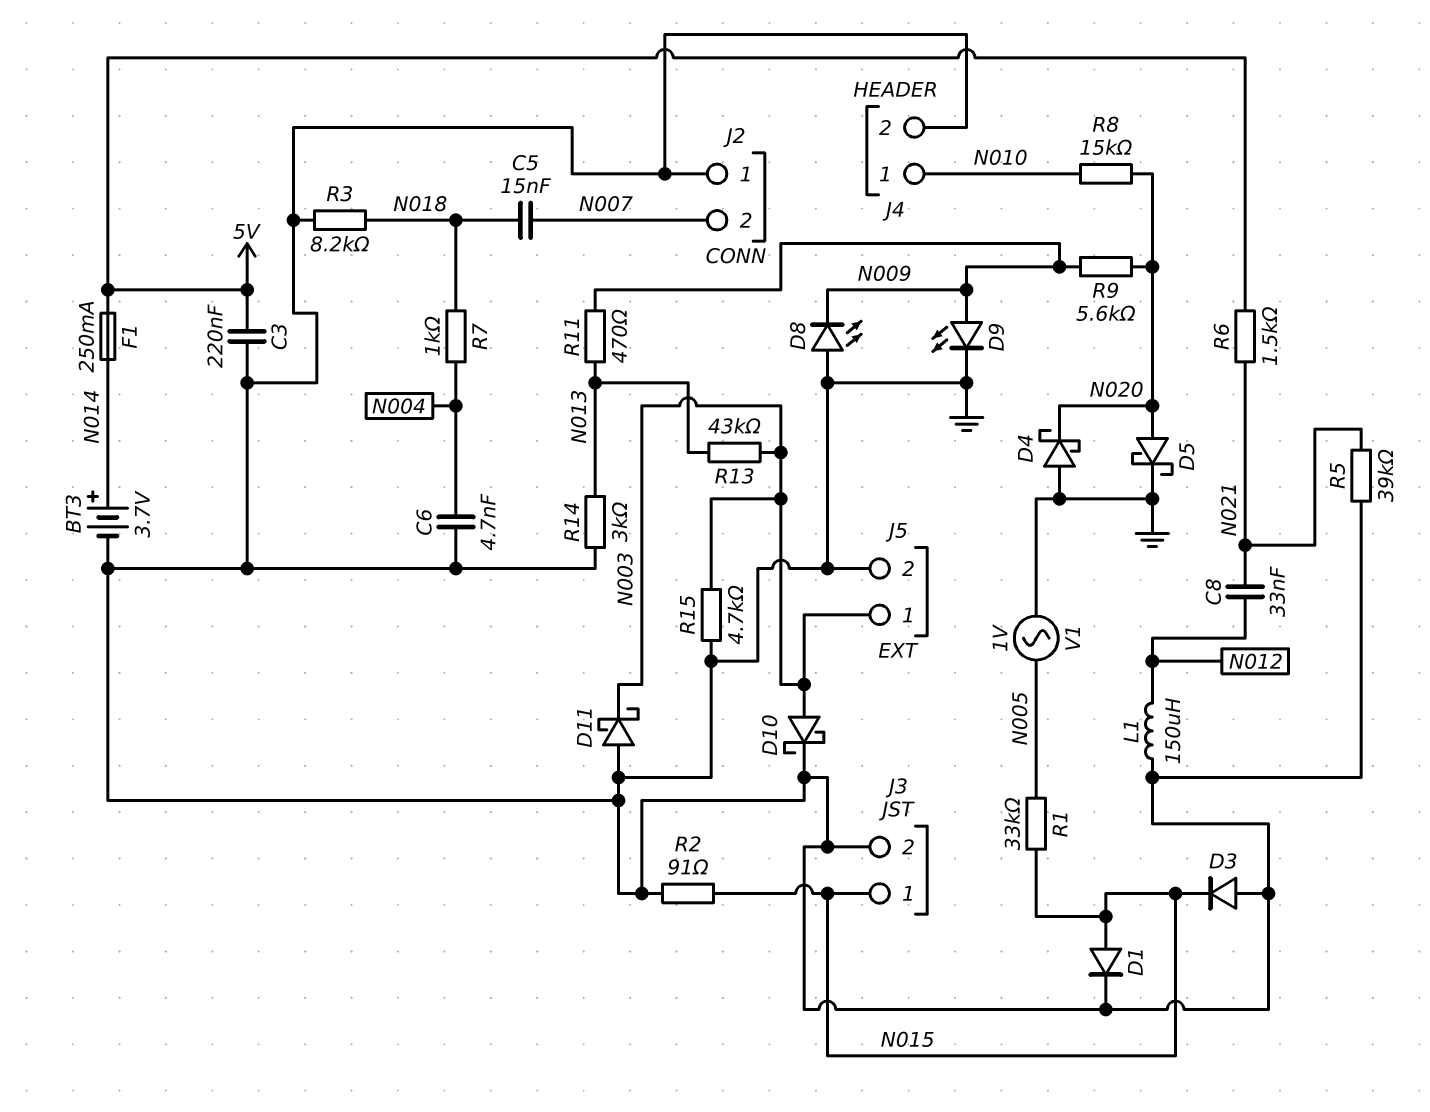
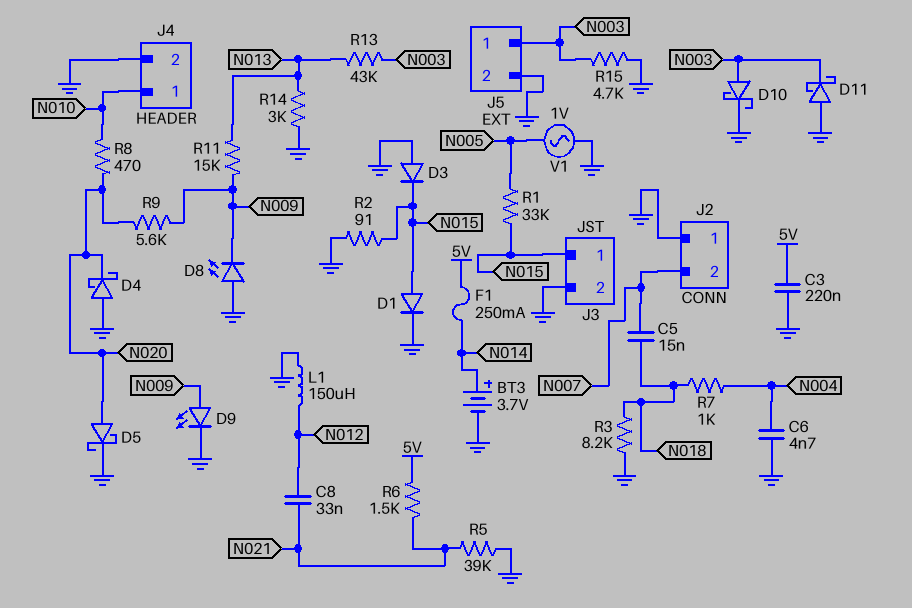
R8: 15k (N010, N020) -> 470 (N010, N020)
R11: 470 (N009, N013) -> 15k (N009, N013)

